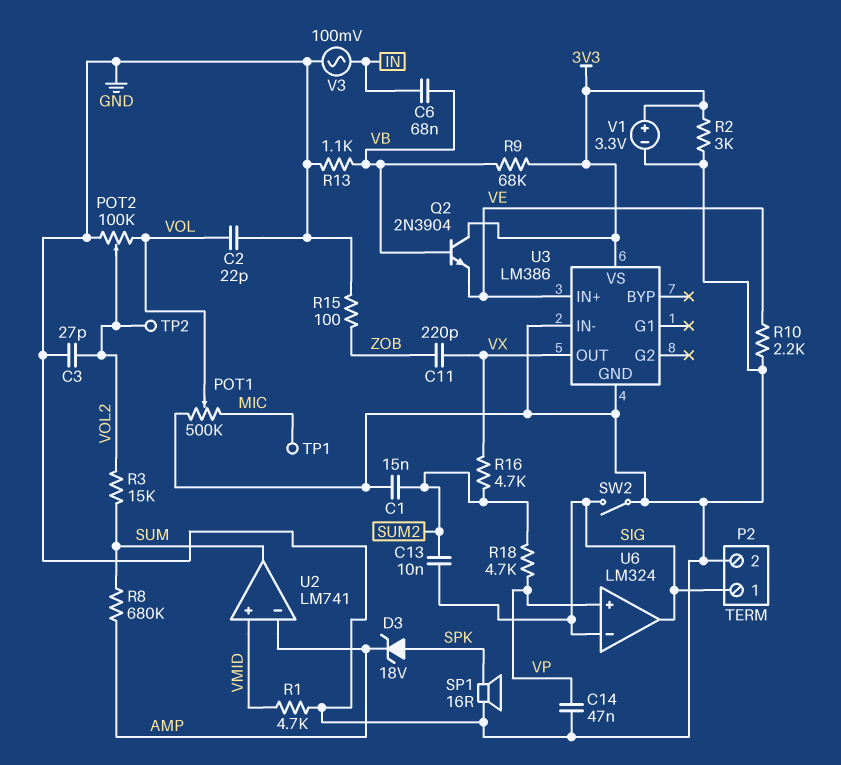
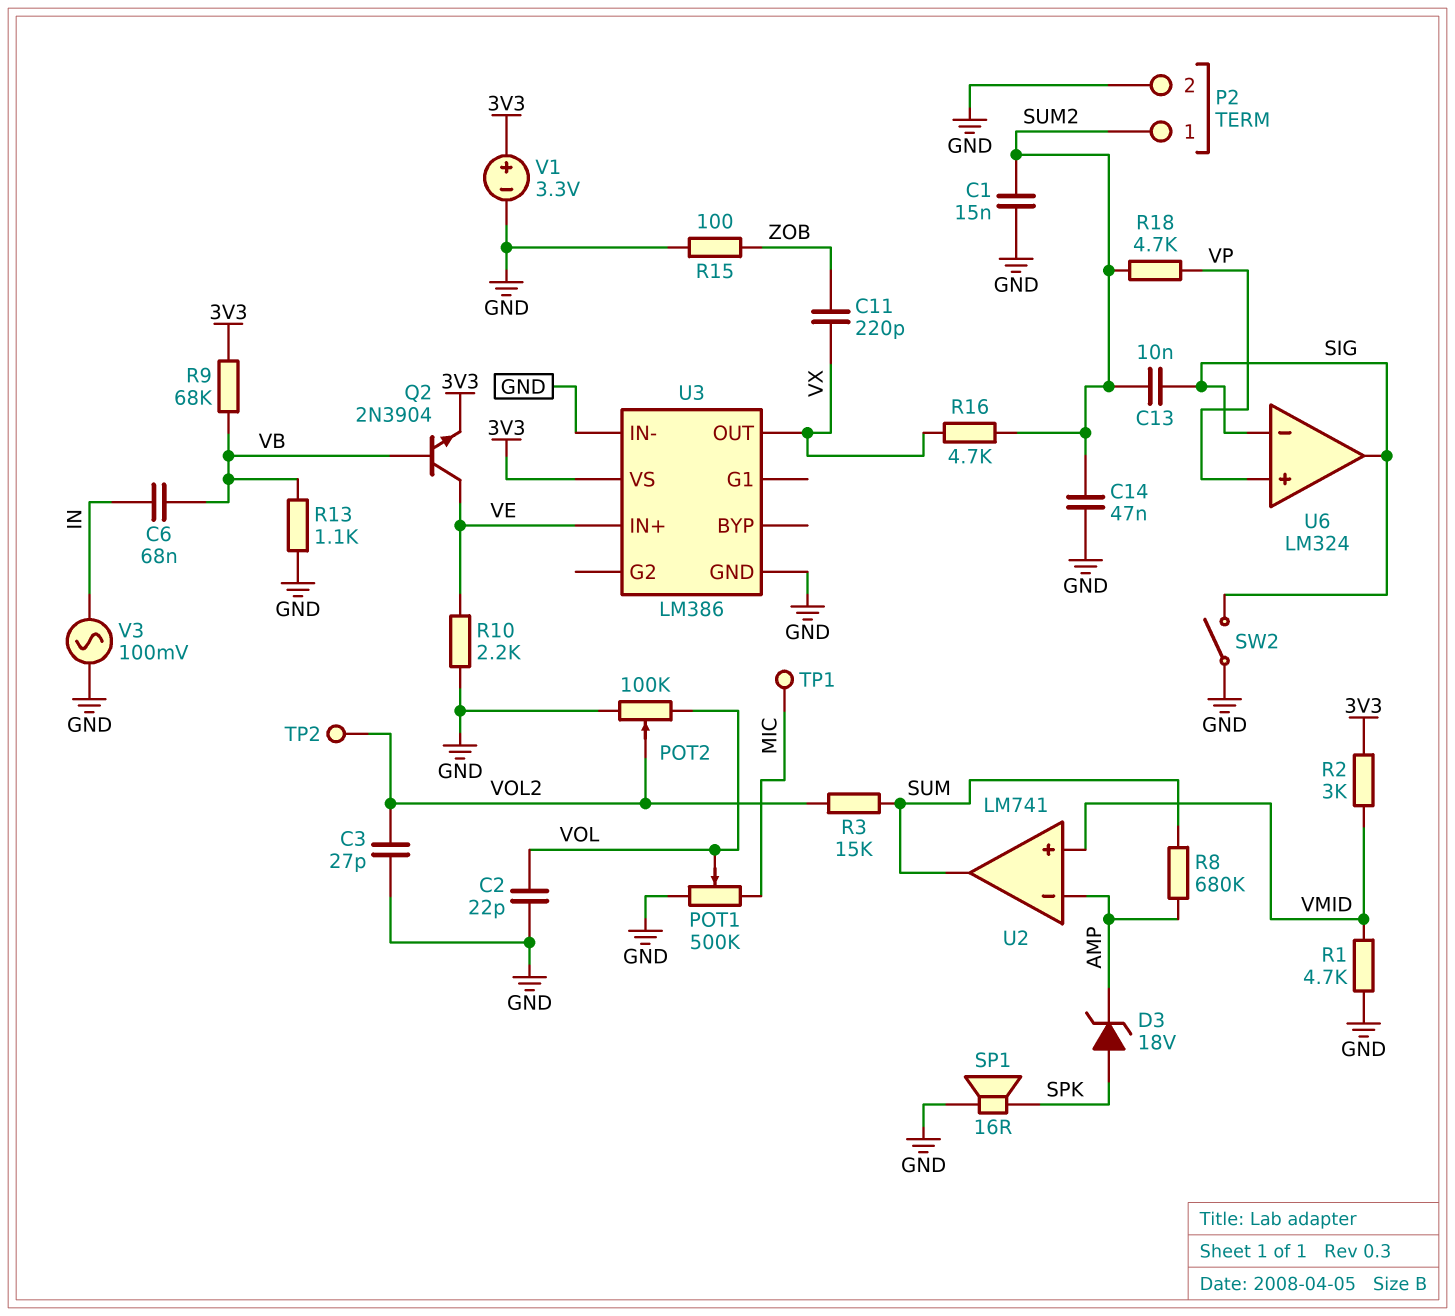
C14: 47nF (GND, VP) -> 47nF (GND, SUM2)
P2 pin 1: SIG -> SUM2
Q2: NPN 2N3904 (B VB, C 3V3, E VE) -> NPN 2N3904 (B VB, C VE, E 3V3)
R2: 3k (3V3, GND) -> 3k (3V3, VMID)

